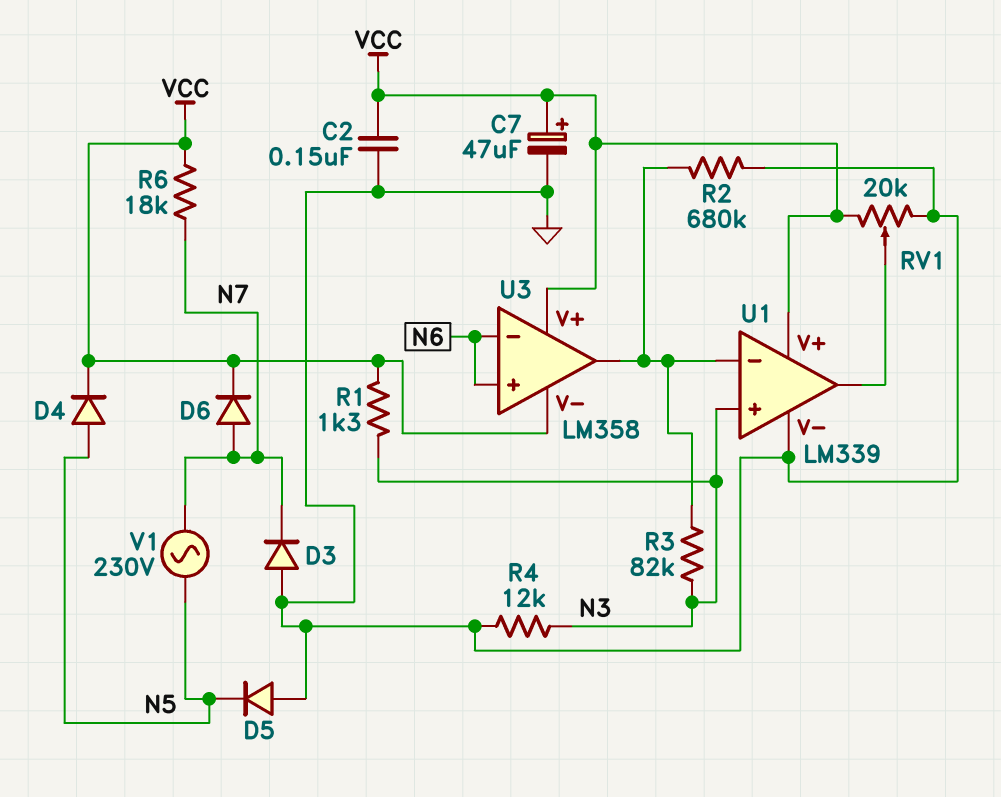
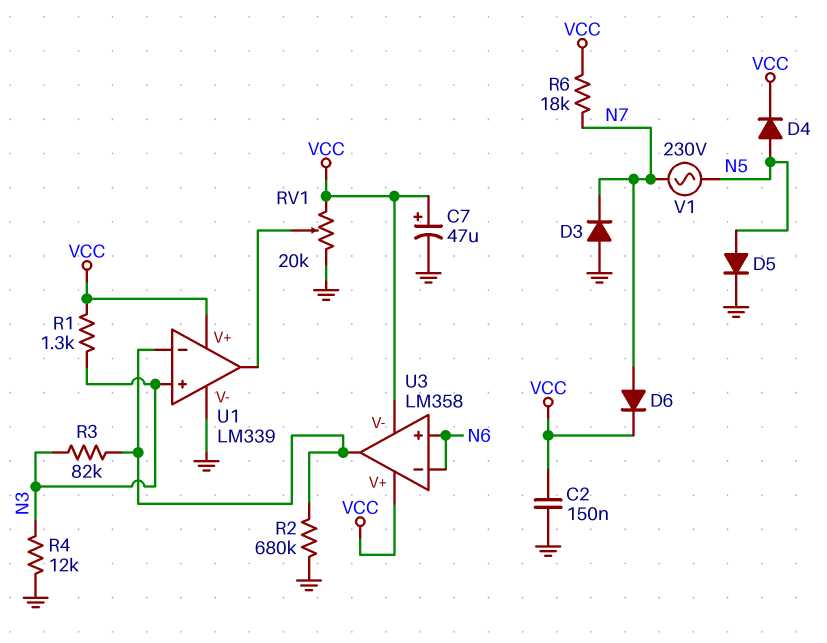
D5: diode (A GND, K N5) -> diode (A N5, K GND)

